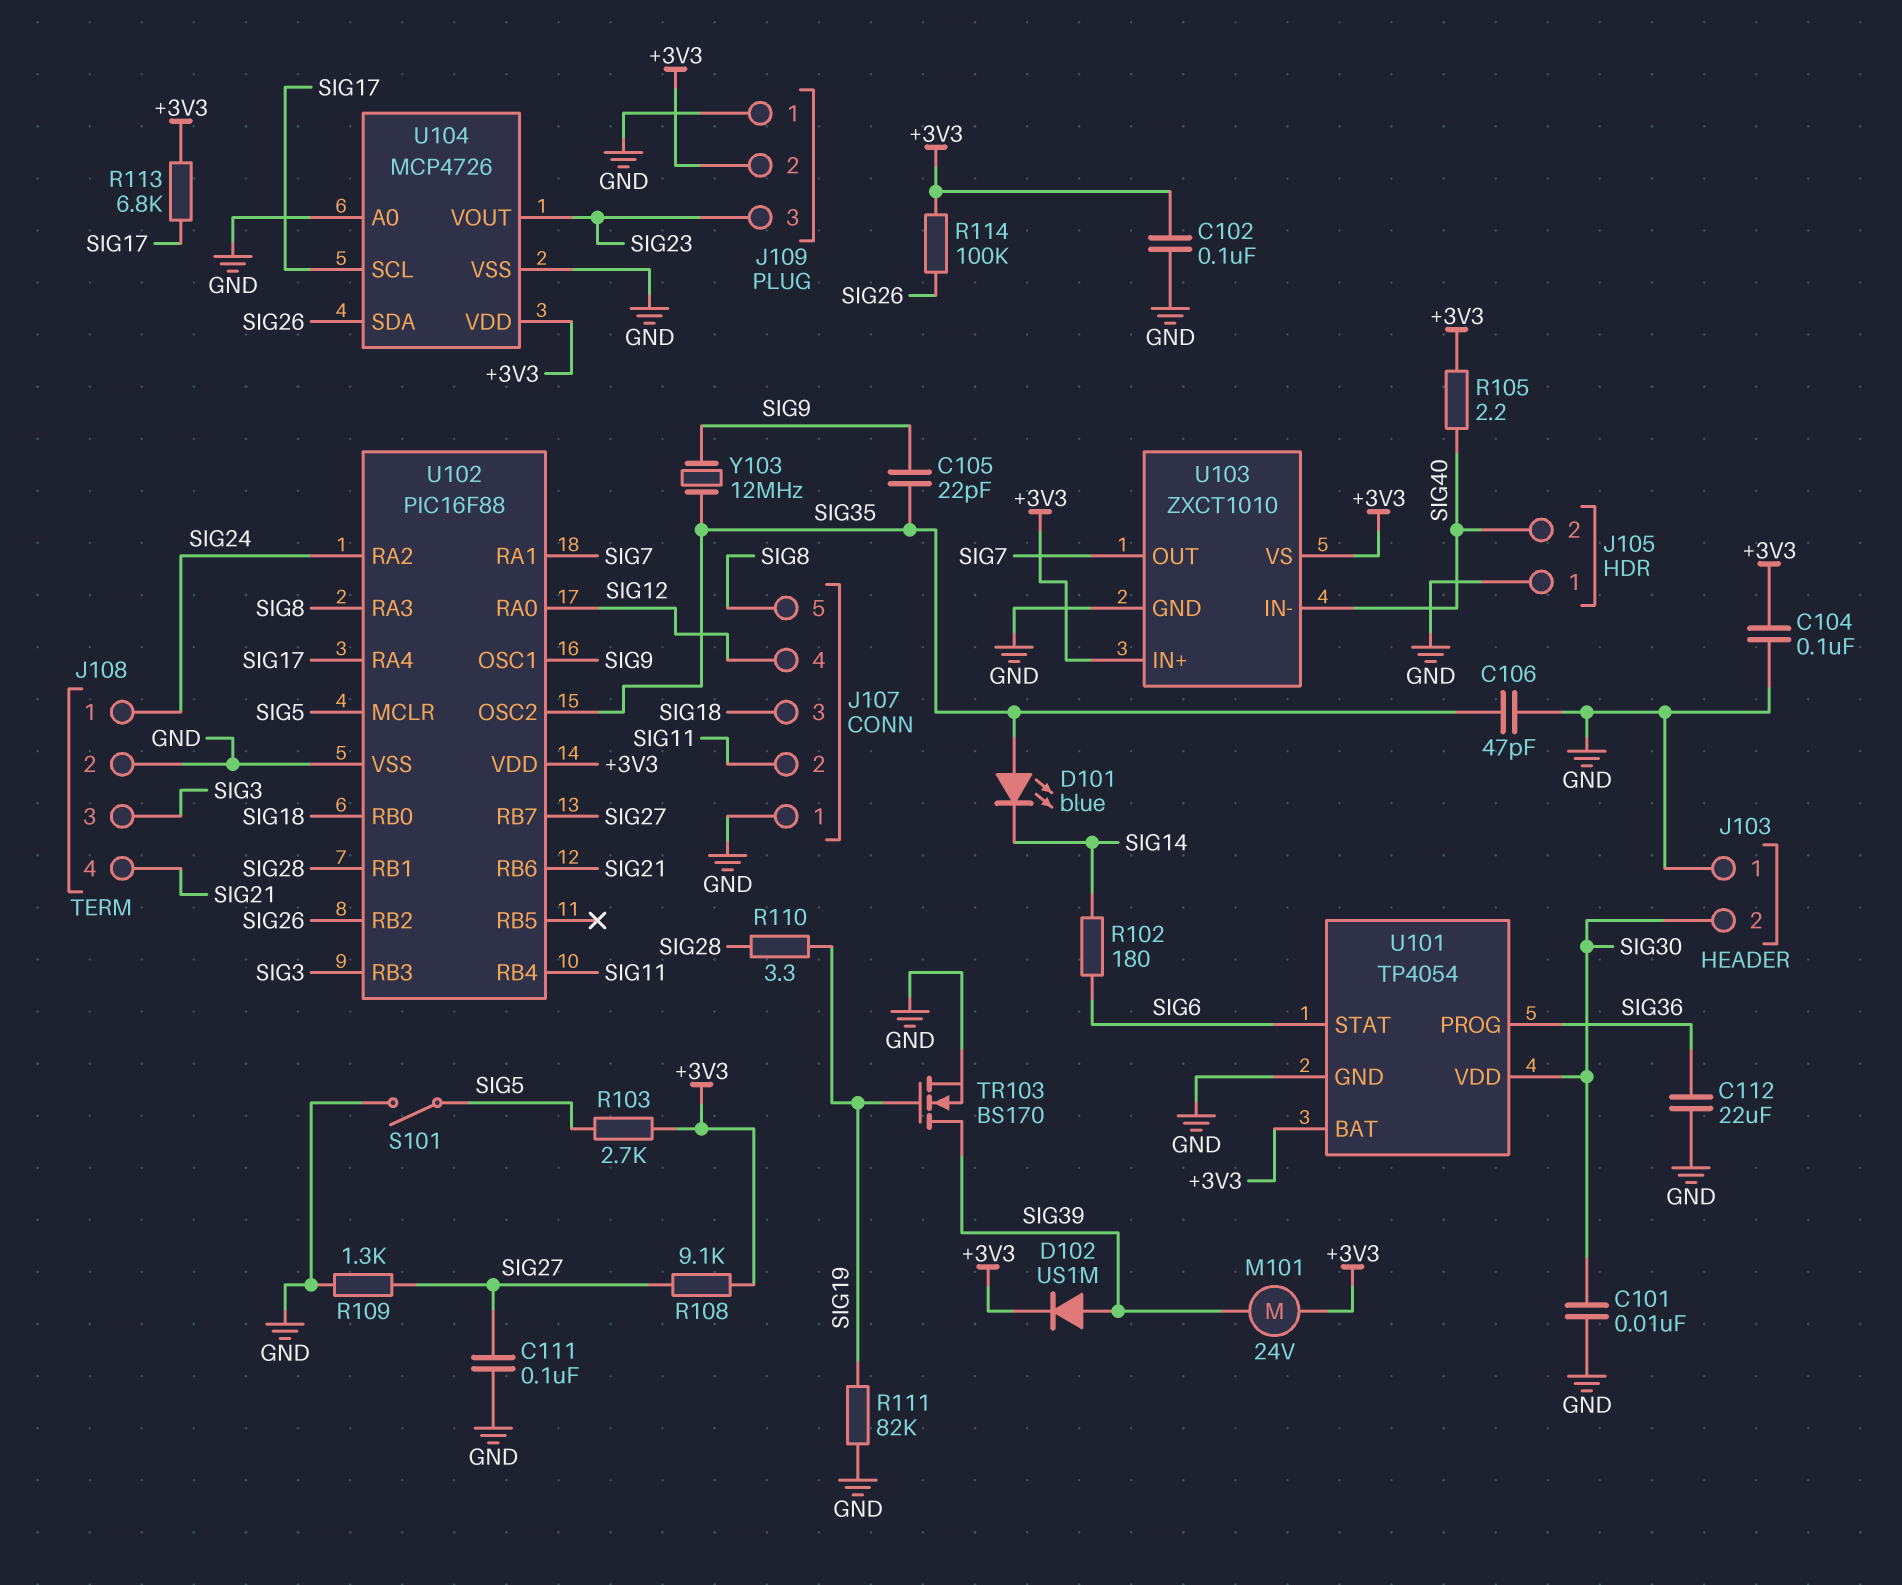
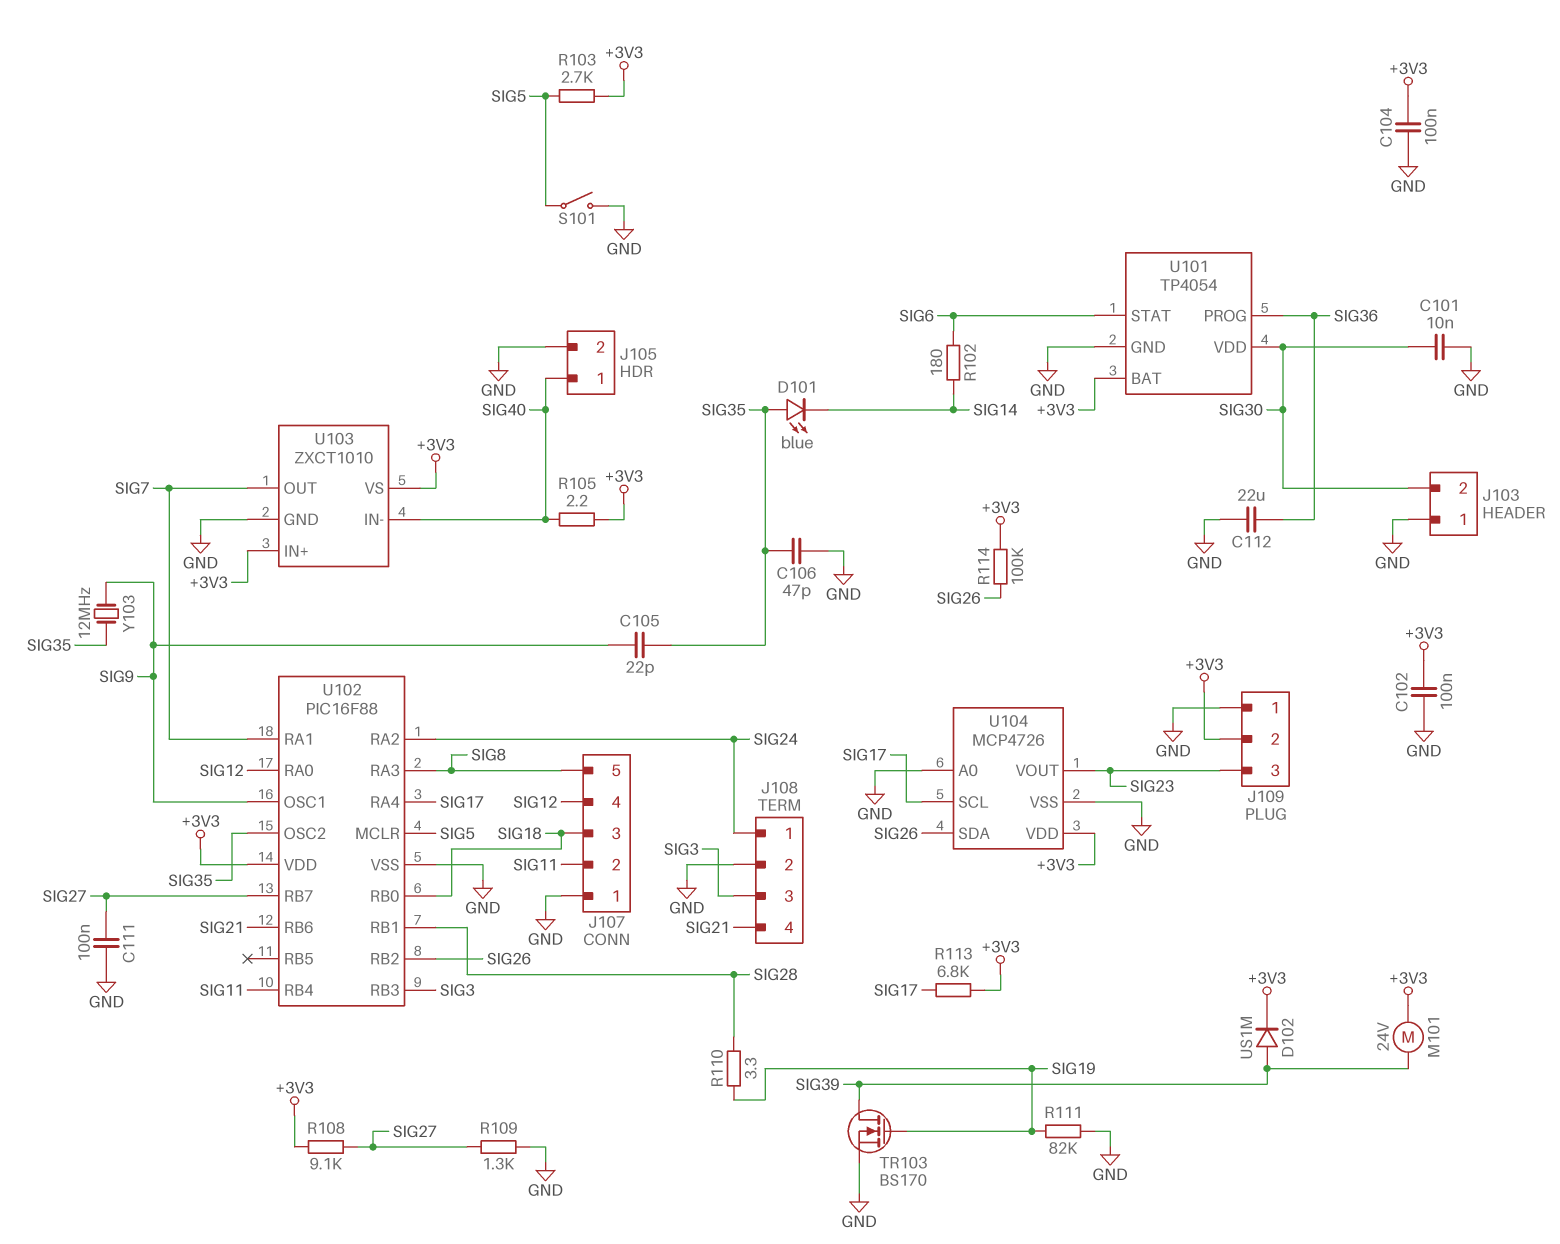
J105 pin 1: GND -> SIG40
J105 pin 2: SIG40 -> GND

